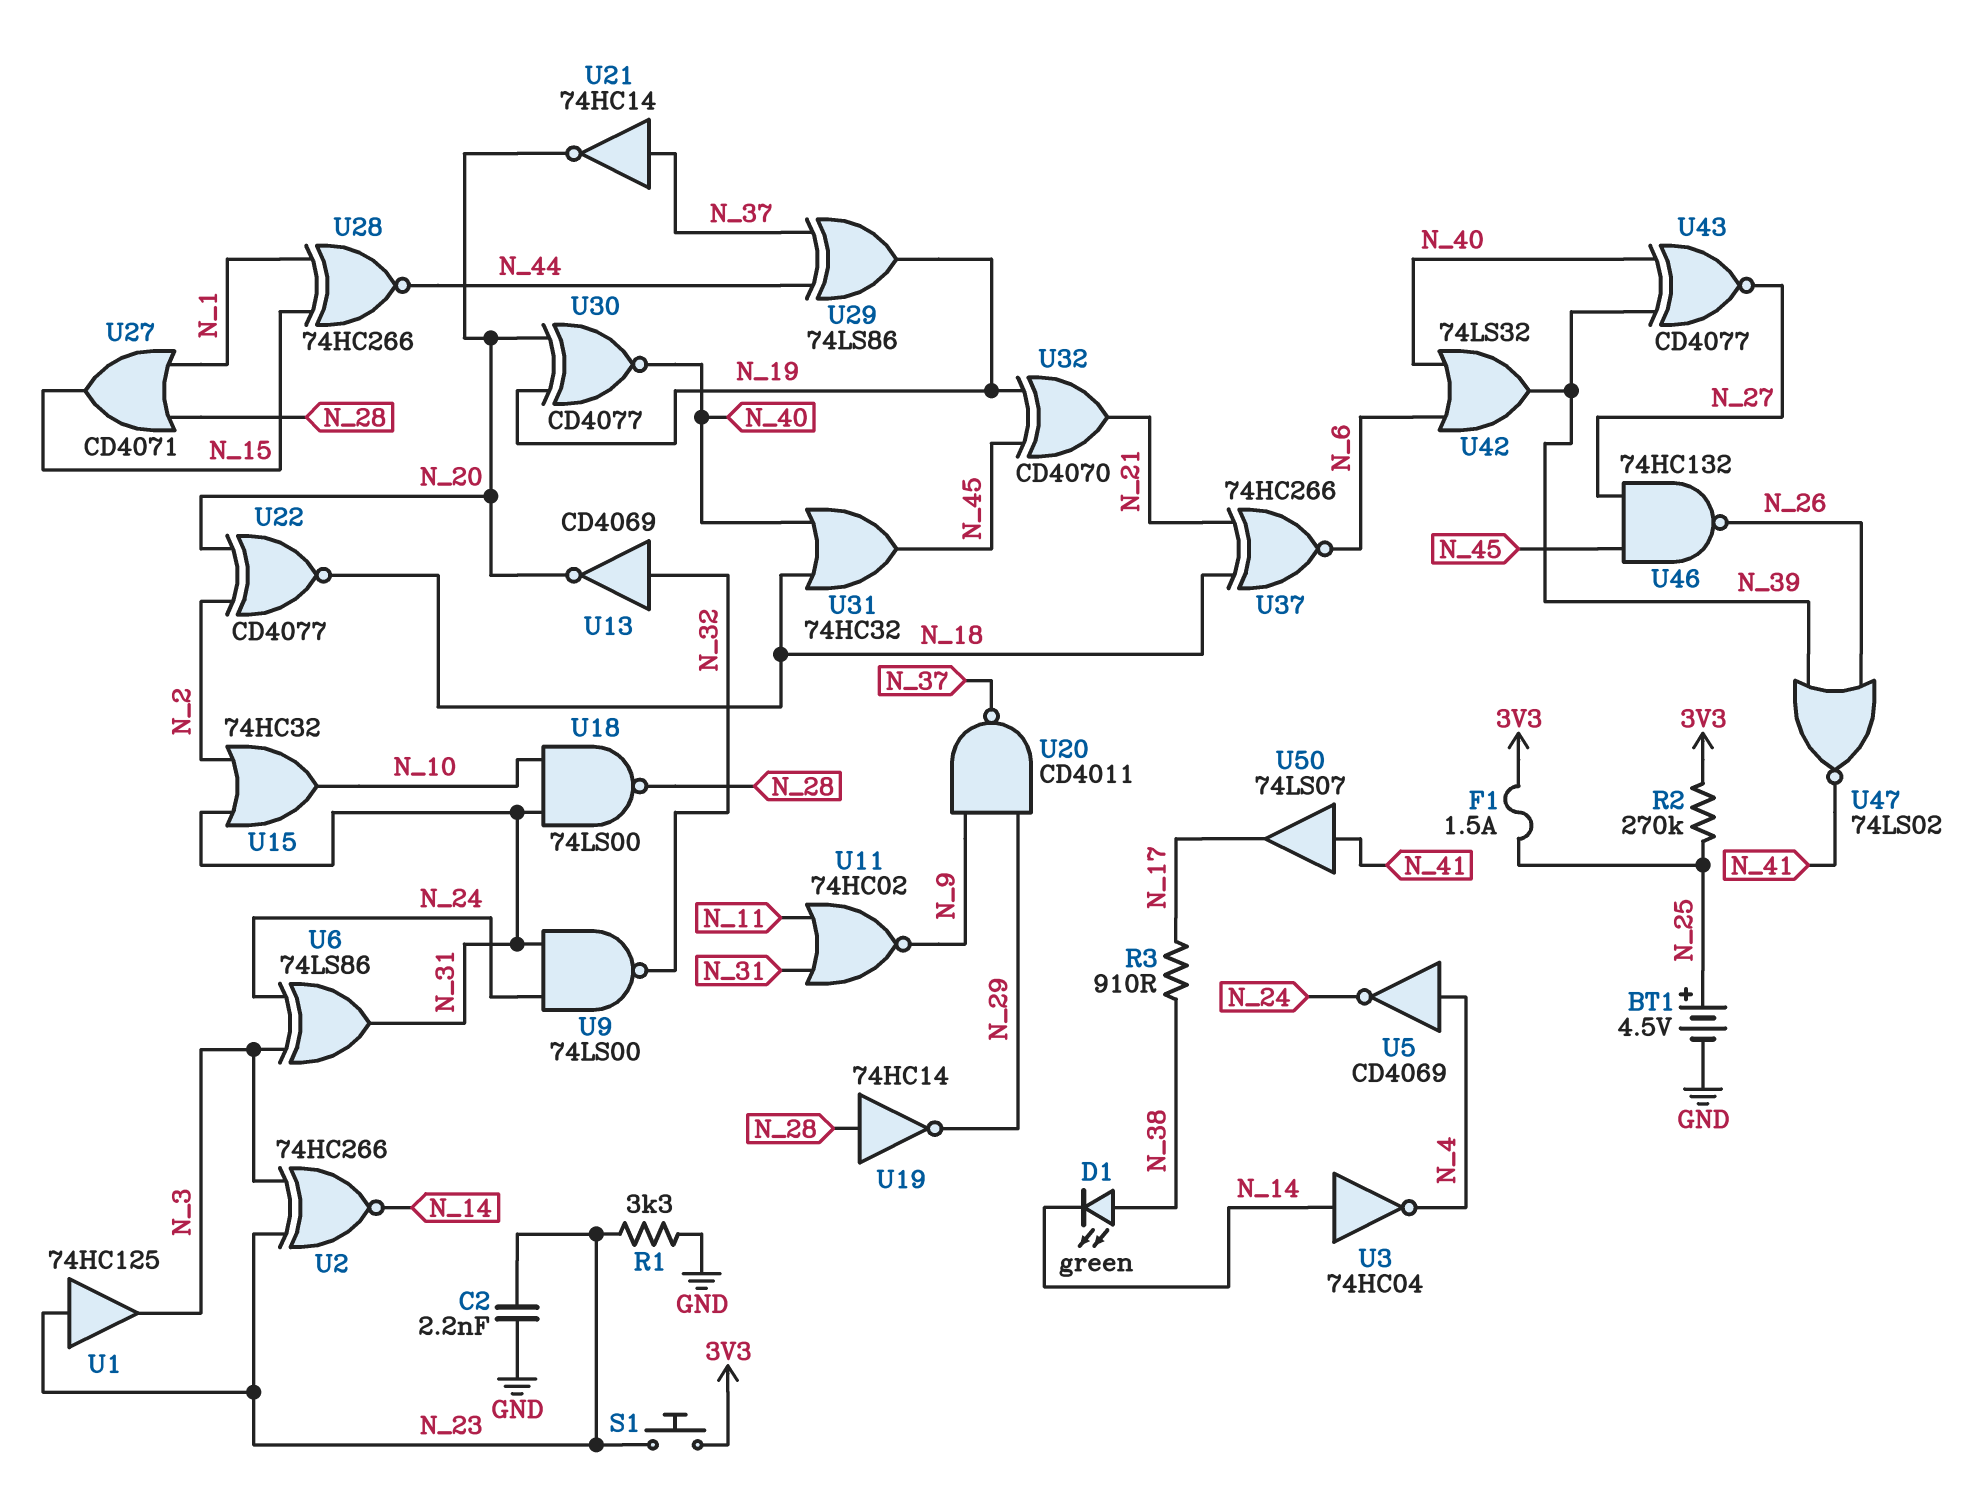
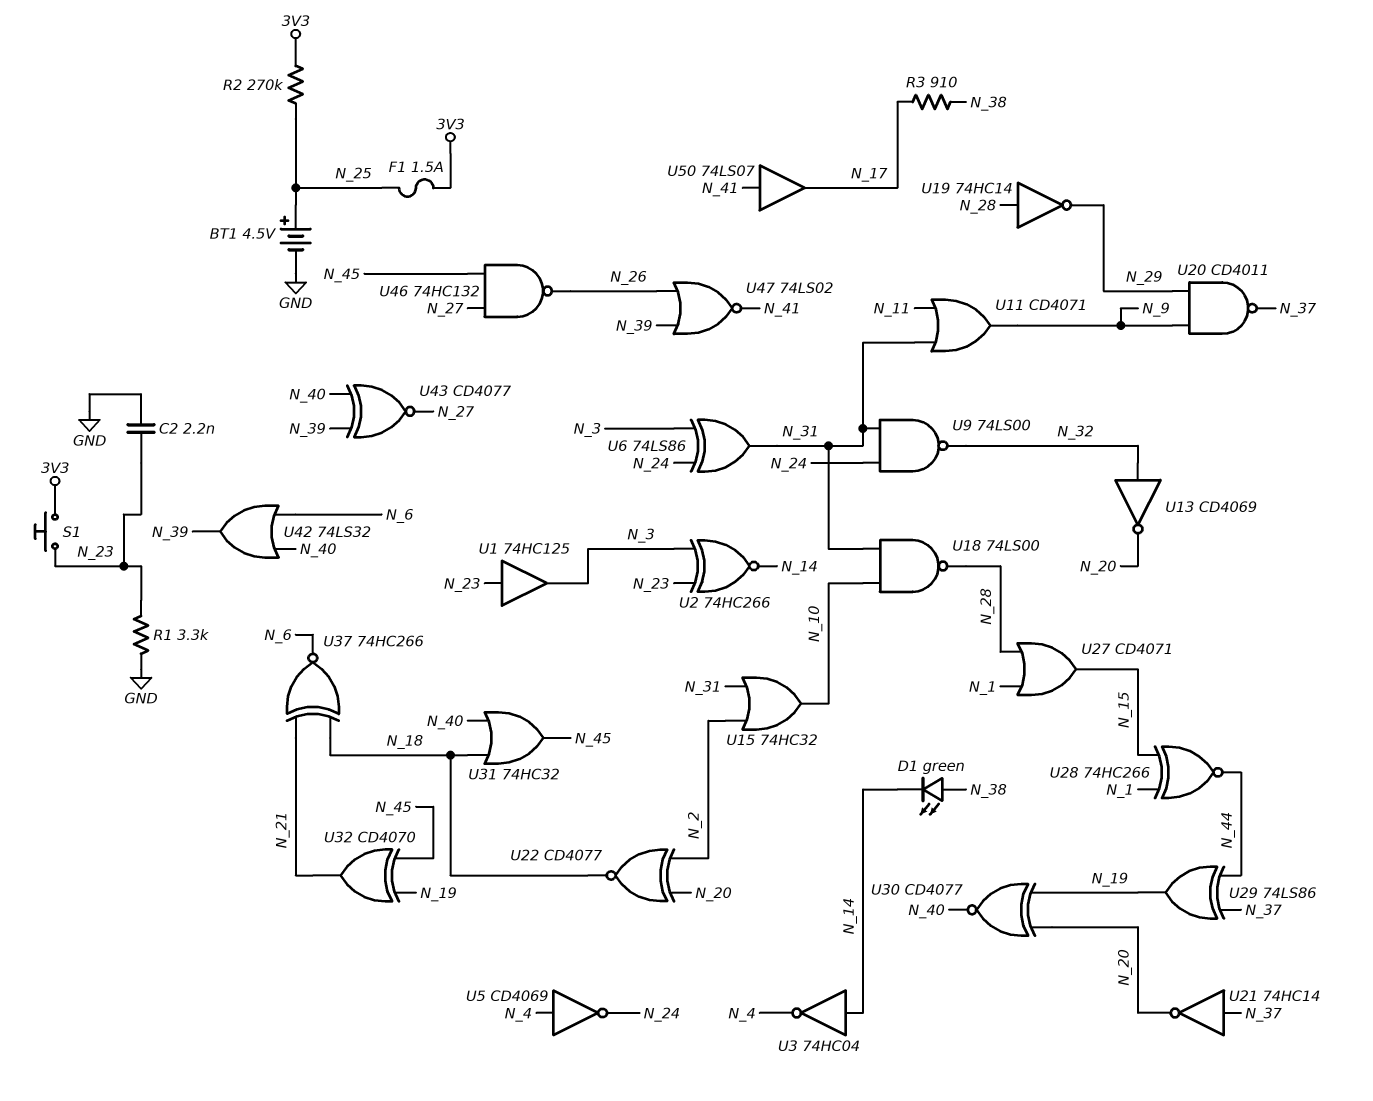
U11: NOR 74HC02 (in N_11, in N_31, out N_9) -> OR CD4071 (in N_11, in N_31, out N_9)

